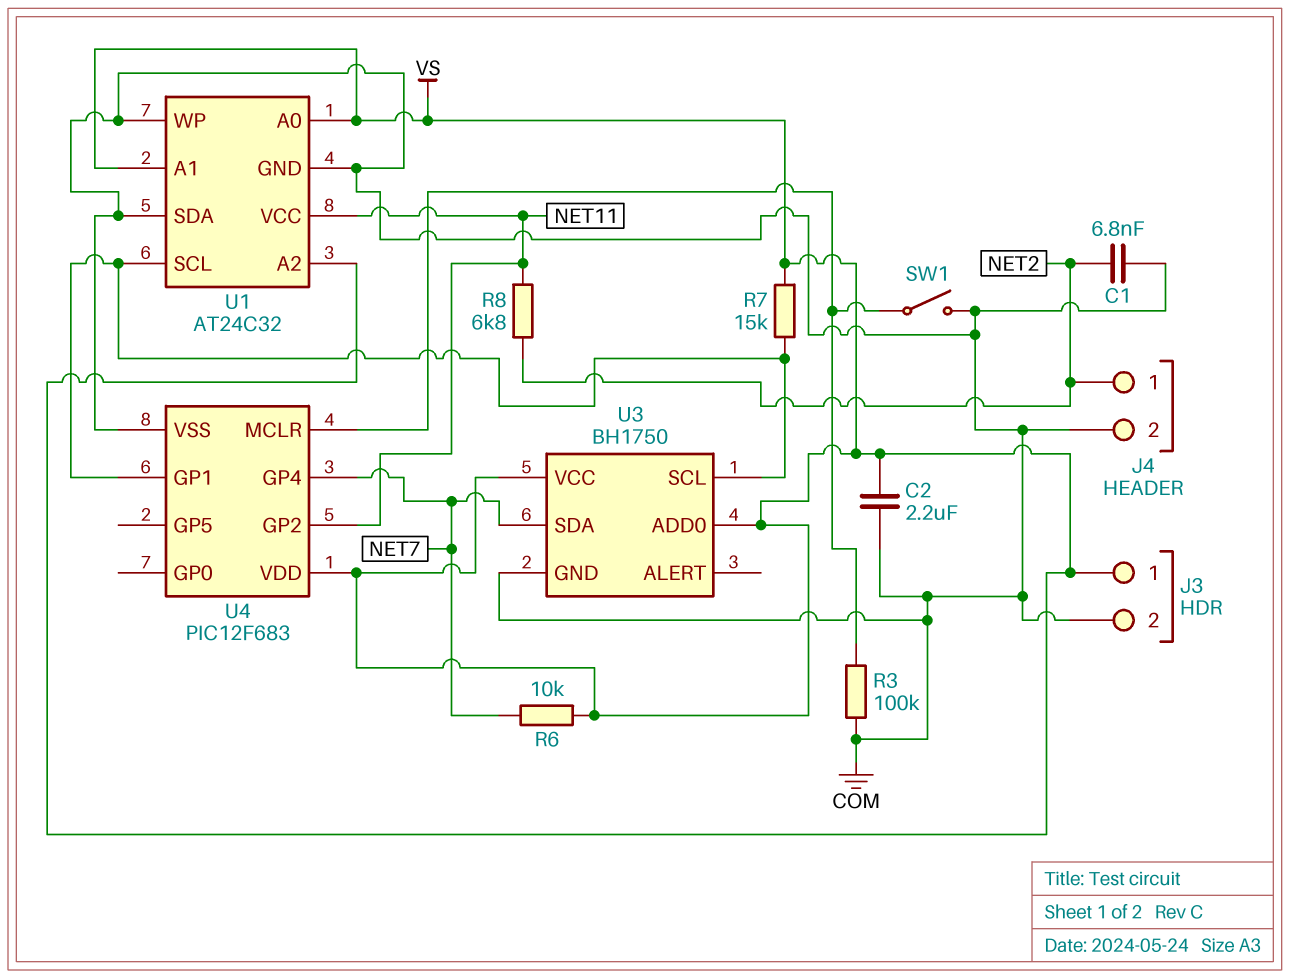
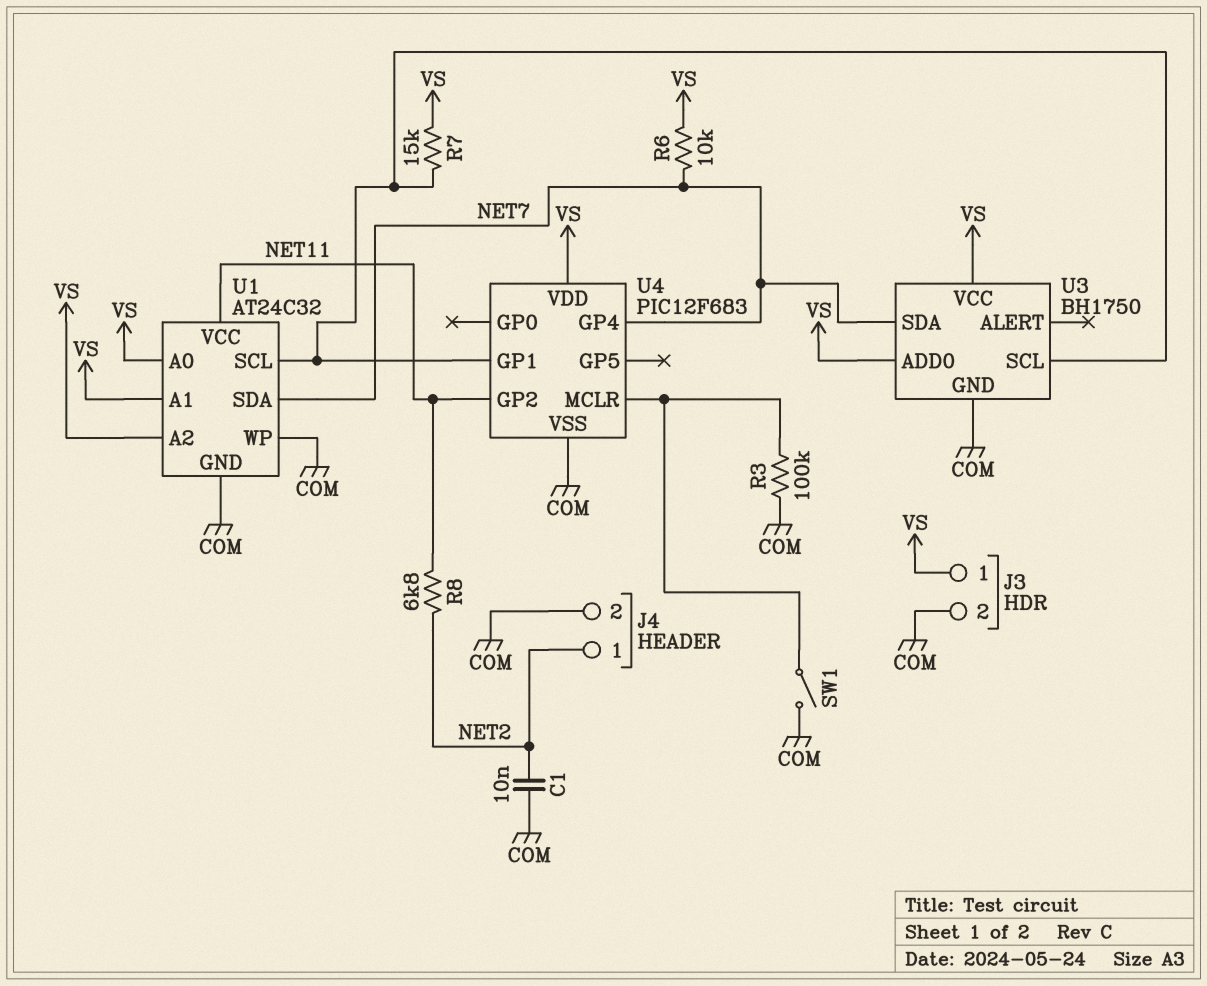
C1: 6.8nF (COM, NET2) -> 10nF (COM, NET2)
C2: 2.2uF (COM, VS) -> none
U1 pin SDA: COM -> NET7

